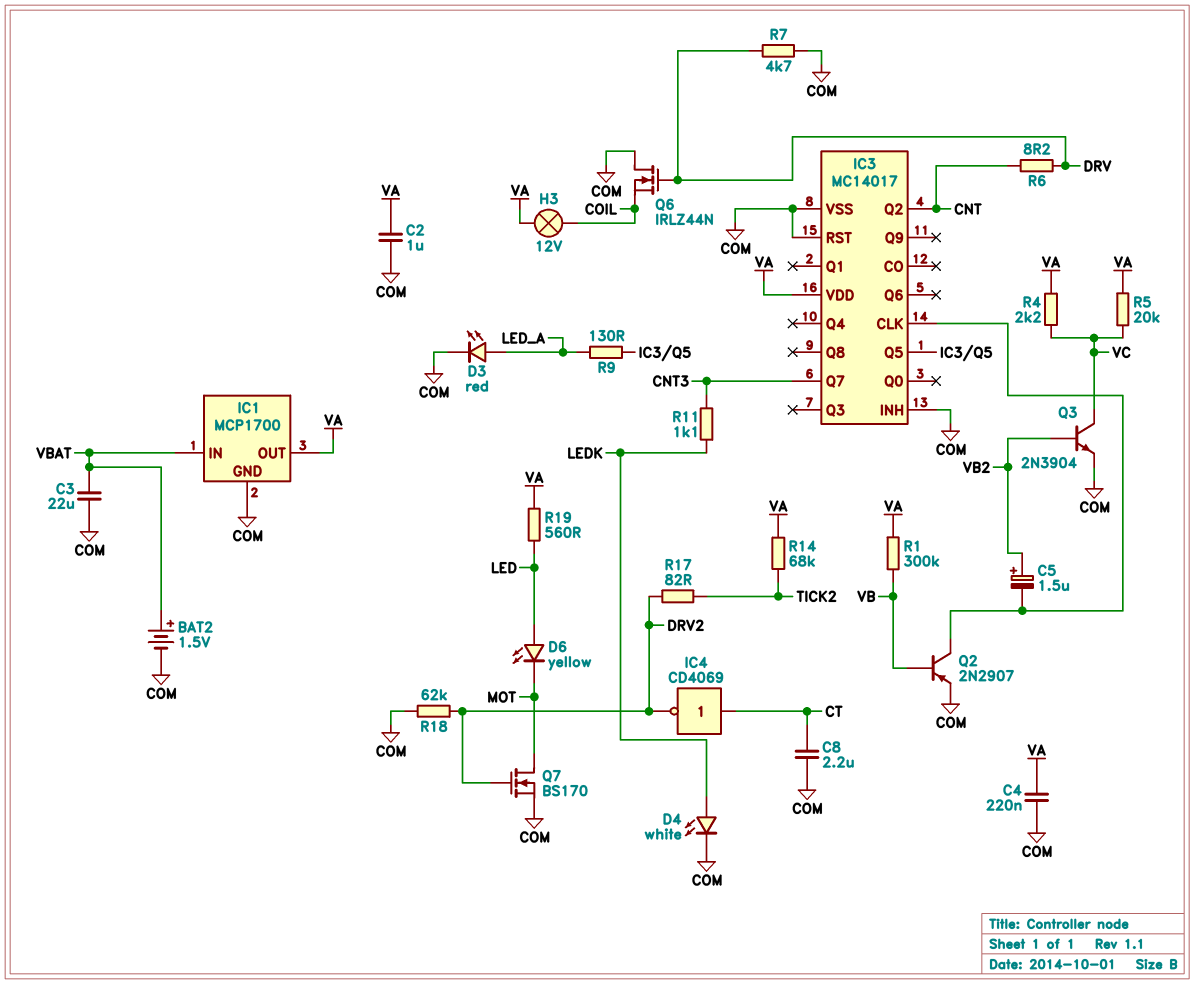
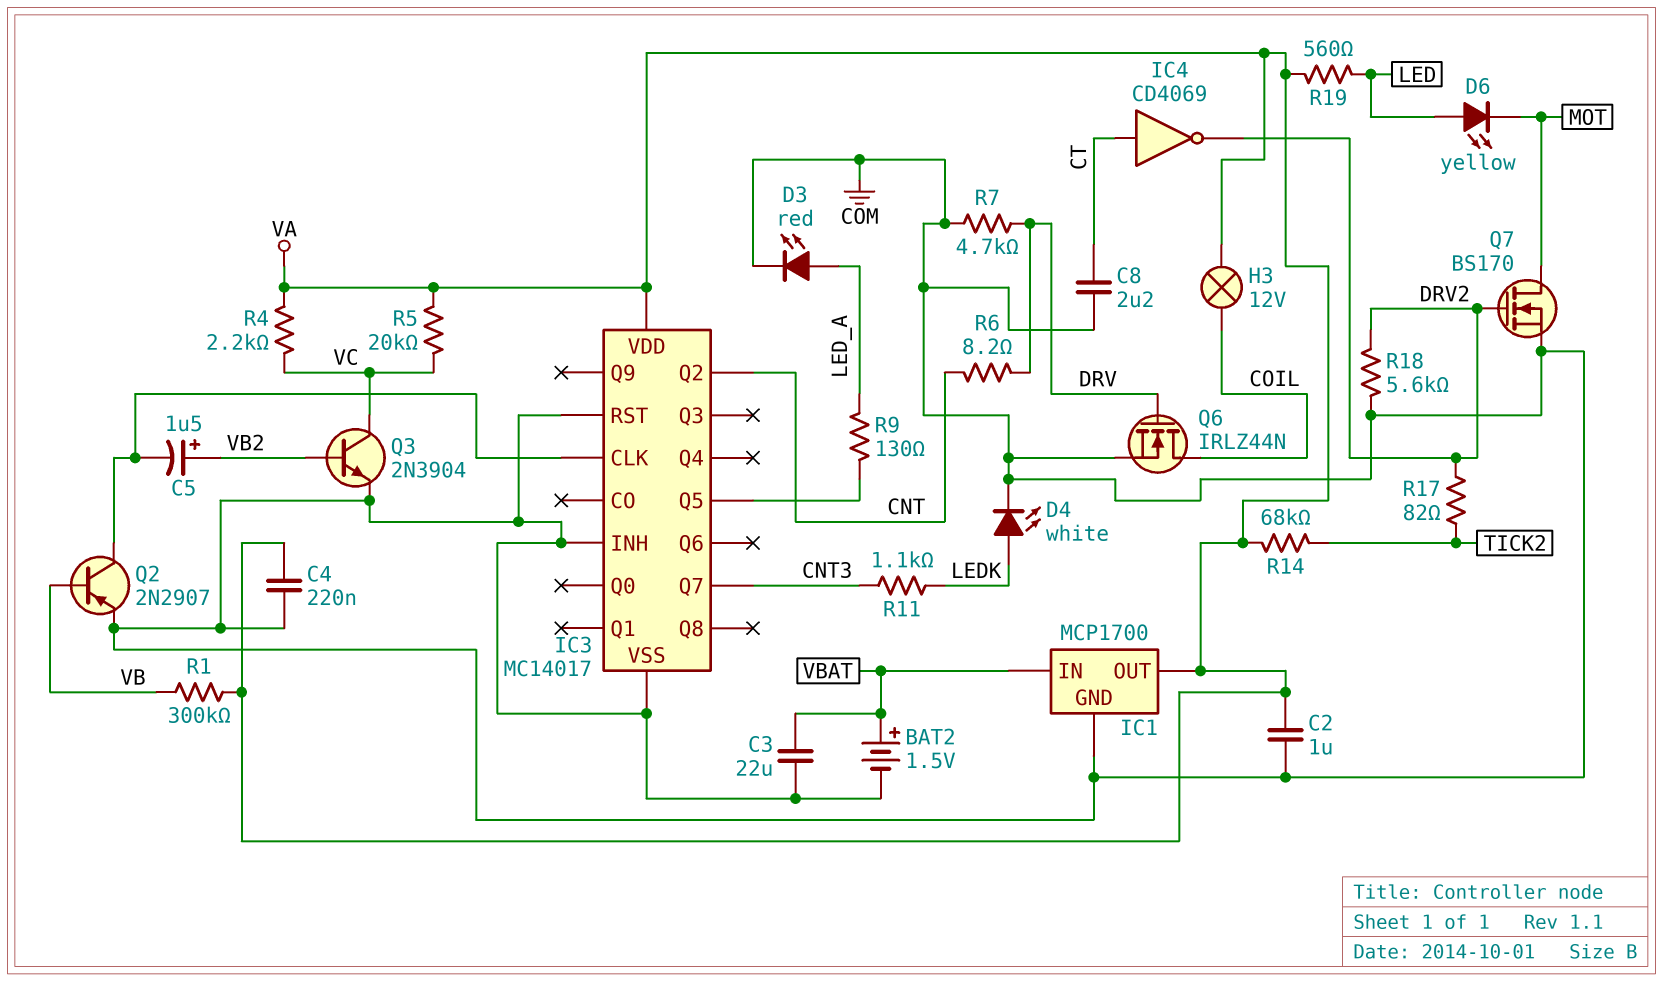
Q6: NMOS IRLZ44N (G DRV, D COM, S COIL) -> NMOS IRLZ44N (G DRV, D COIL, S COM)
R18: 62k (COM, DRV2) -> 5.6k (COM, DRV2)

